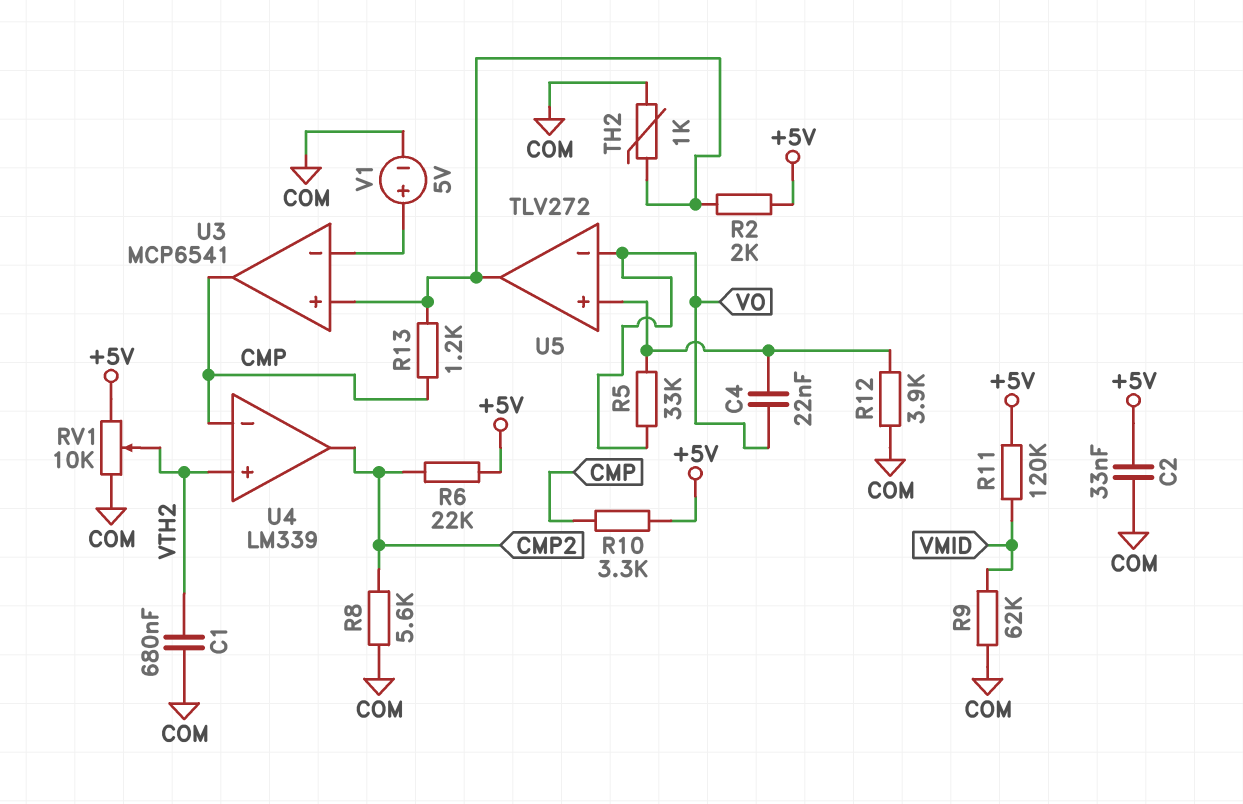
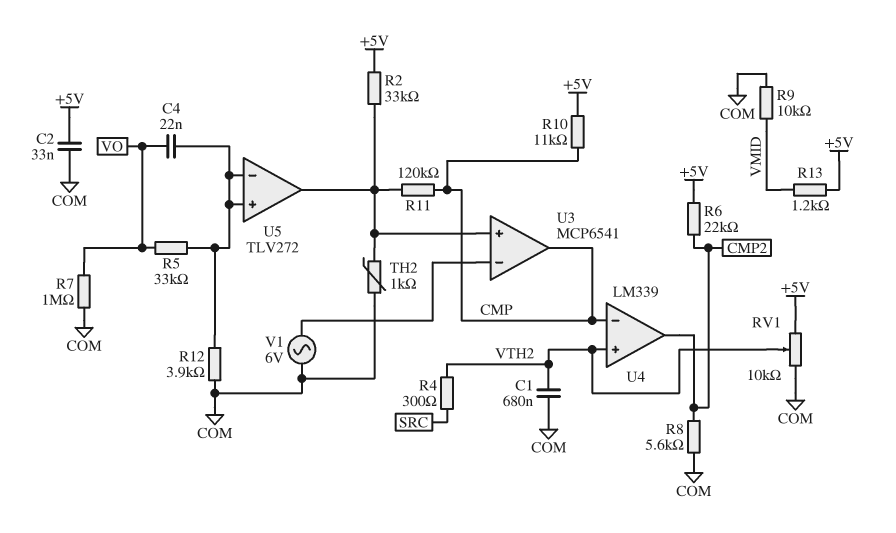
R2: 2k (+5V, U3/in+) -> 33k (+5V, U3/in+)
R4: none -> 300 (SRC, VTH2)
R7: none -> 1M (COM, VO)
R9: 62k (COM, VMID) -> 10k (COM, VMID)
R10: 3.3k (+5V, CMP) -> 11k (+5V, CMP)
R11: 120k (+5V, VMID) -> 120k (CMP, U3/in+)
R13: 1.2k (CMP, U3/in+) -> 1.2k (+5V, VMID)
U5 pin in-: VO -> U5/in+
V1: 5V (plus U3/in-, minus COM) -> AC 6V (COM, U3/in-)

